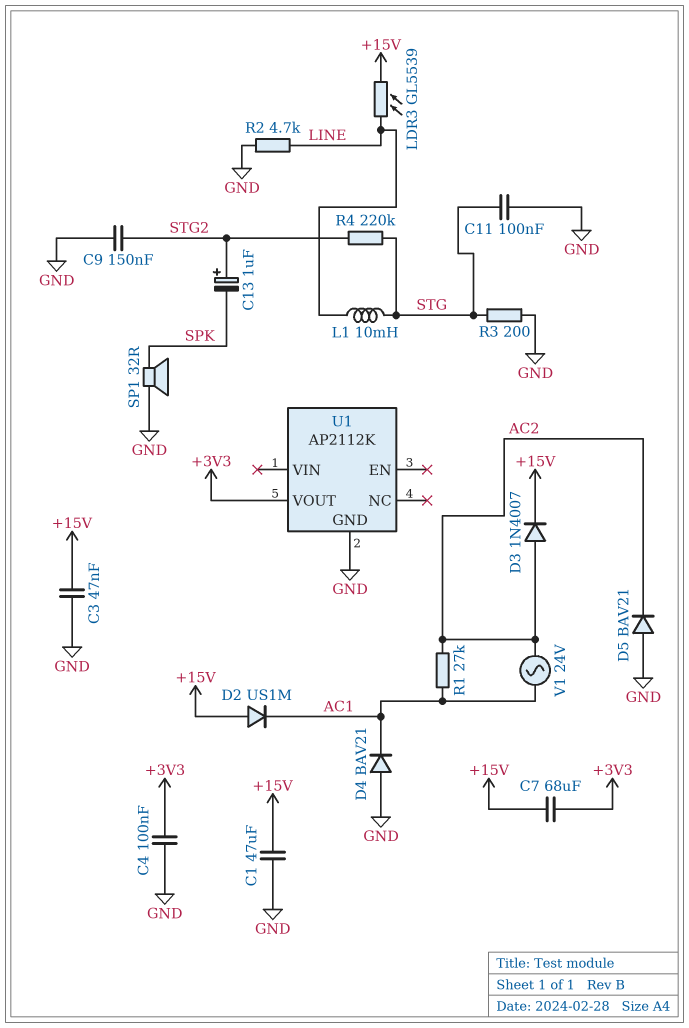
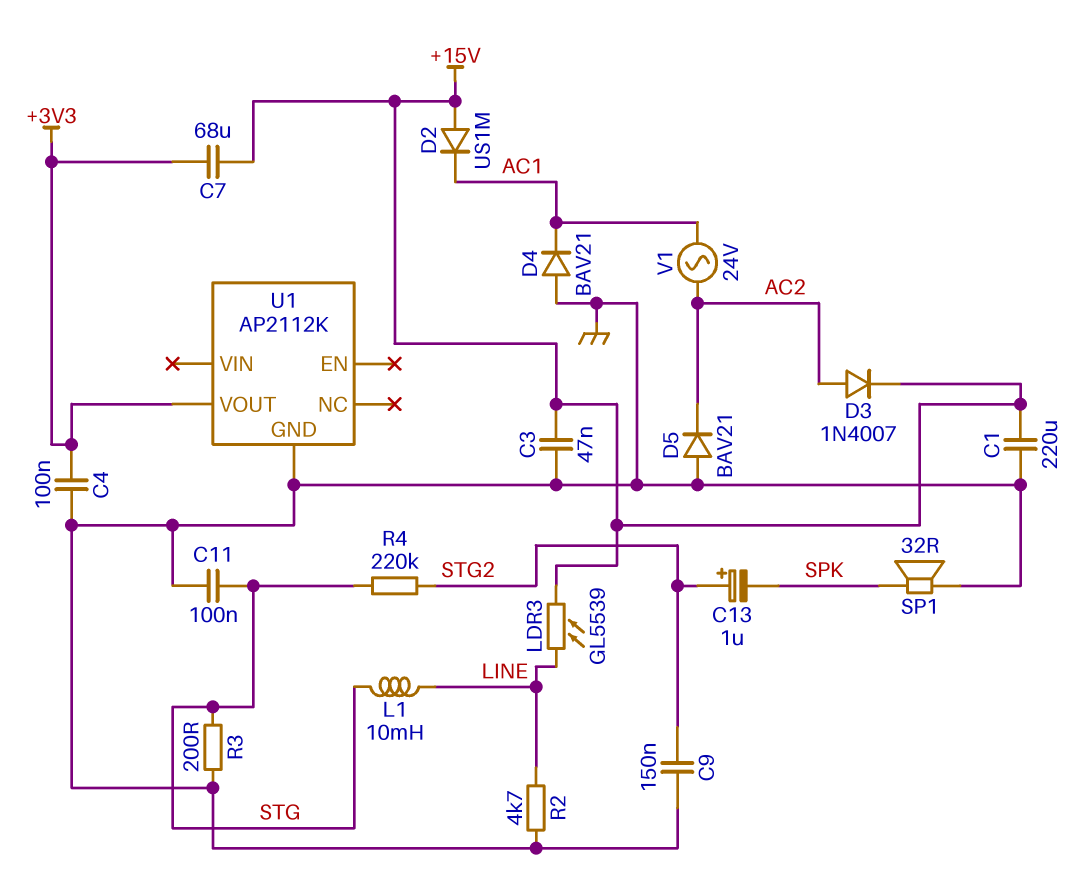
C1: 47uF (+15V, GND) -> 220uF (+15V, GND)
R1: 27k (AC1, AC2) -> none

